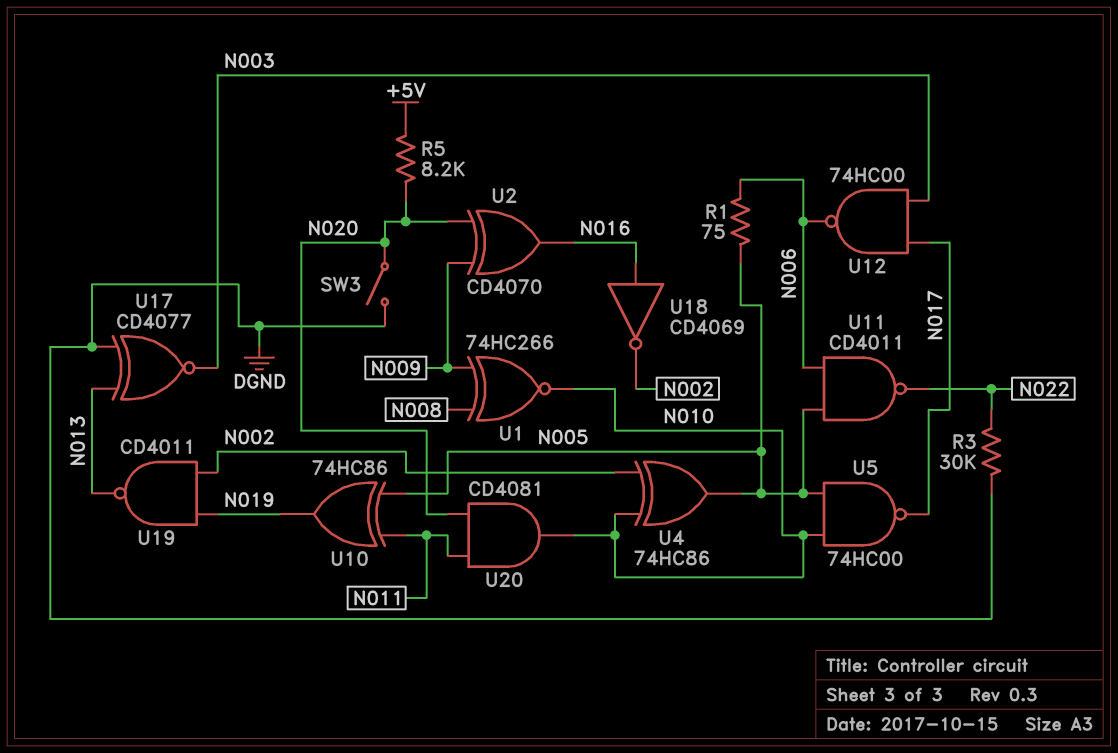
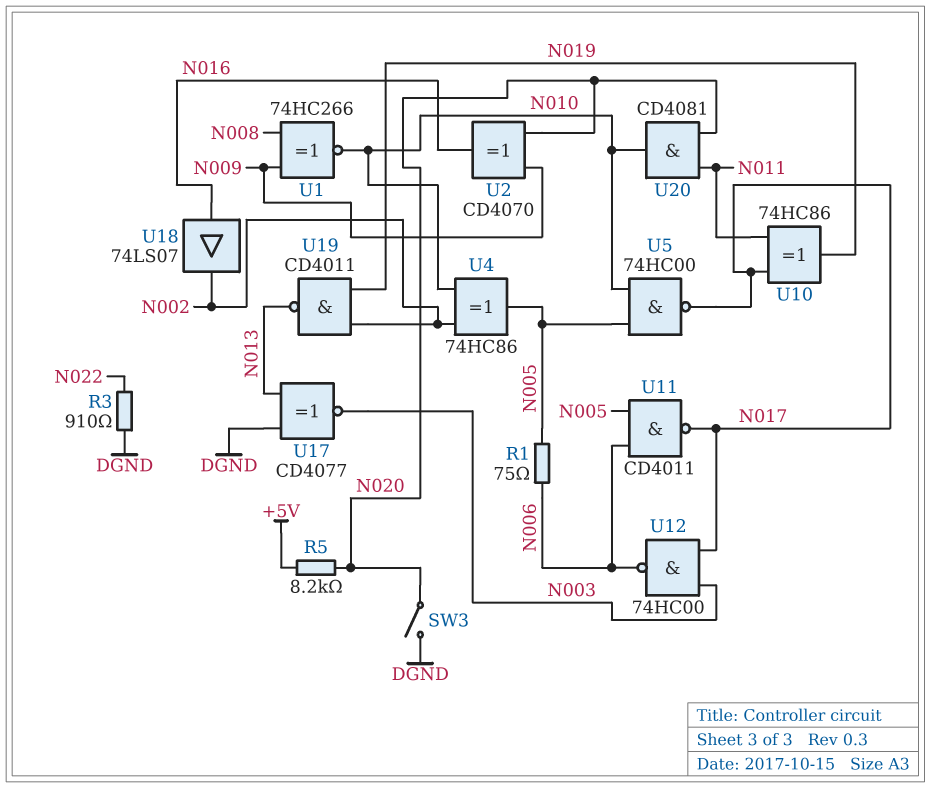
R3: 30k (DGND, N022) -> 910 (DGND, N022)
U10: XOR 74HC86 (in N005, in N011, out N019) -> XOR 74HC86 (in N011, in N017, out N019)
U11: NAND CD4011 (in N005, in N006, out N022) -> NAND CD4011 (in N005, in N006, out N017)
U18: NOT CD4069 (in N016, out N002) -> buffer 74LS07 (in N016, out N002)

